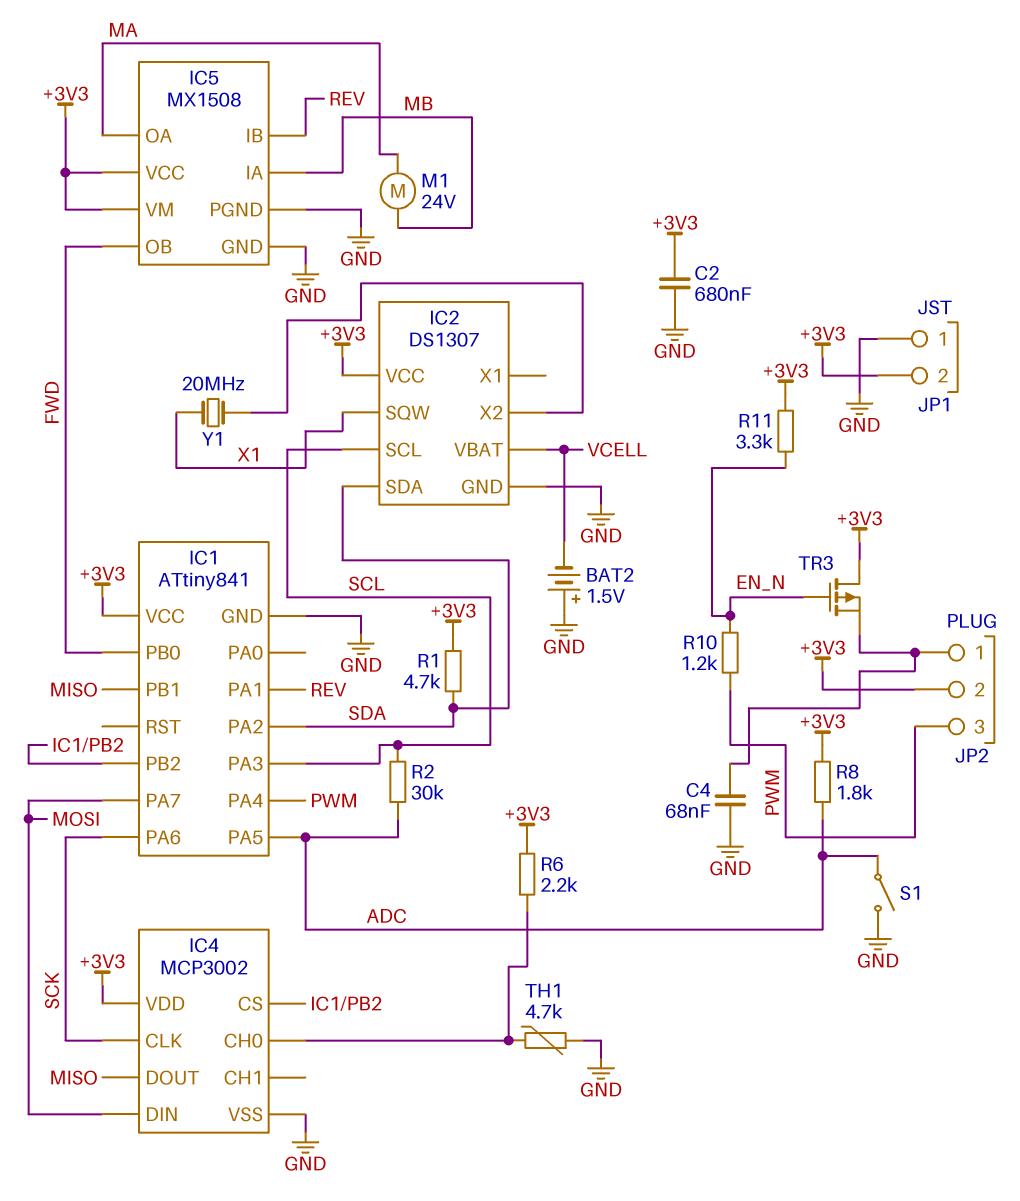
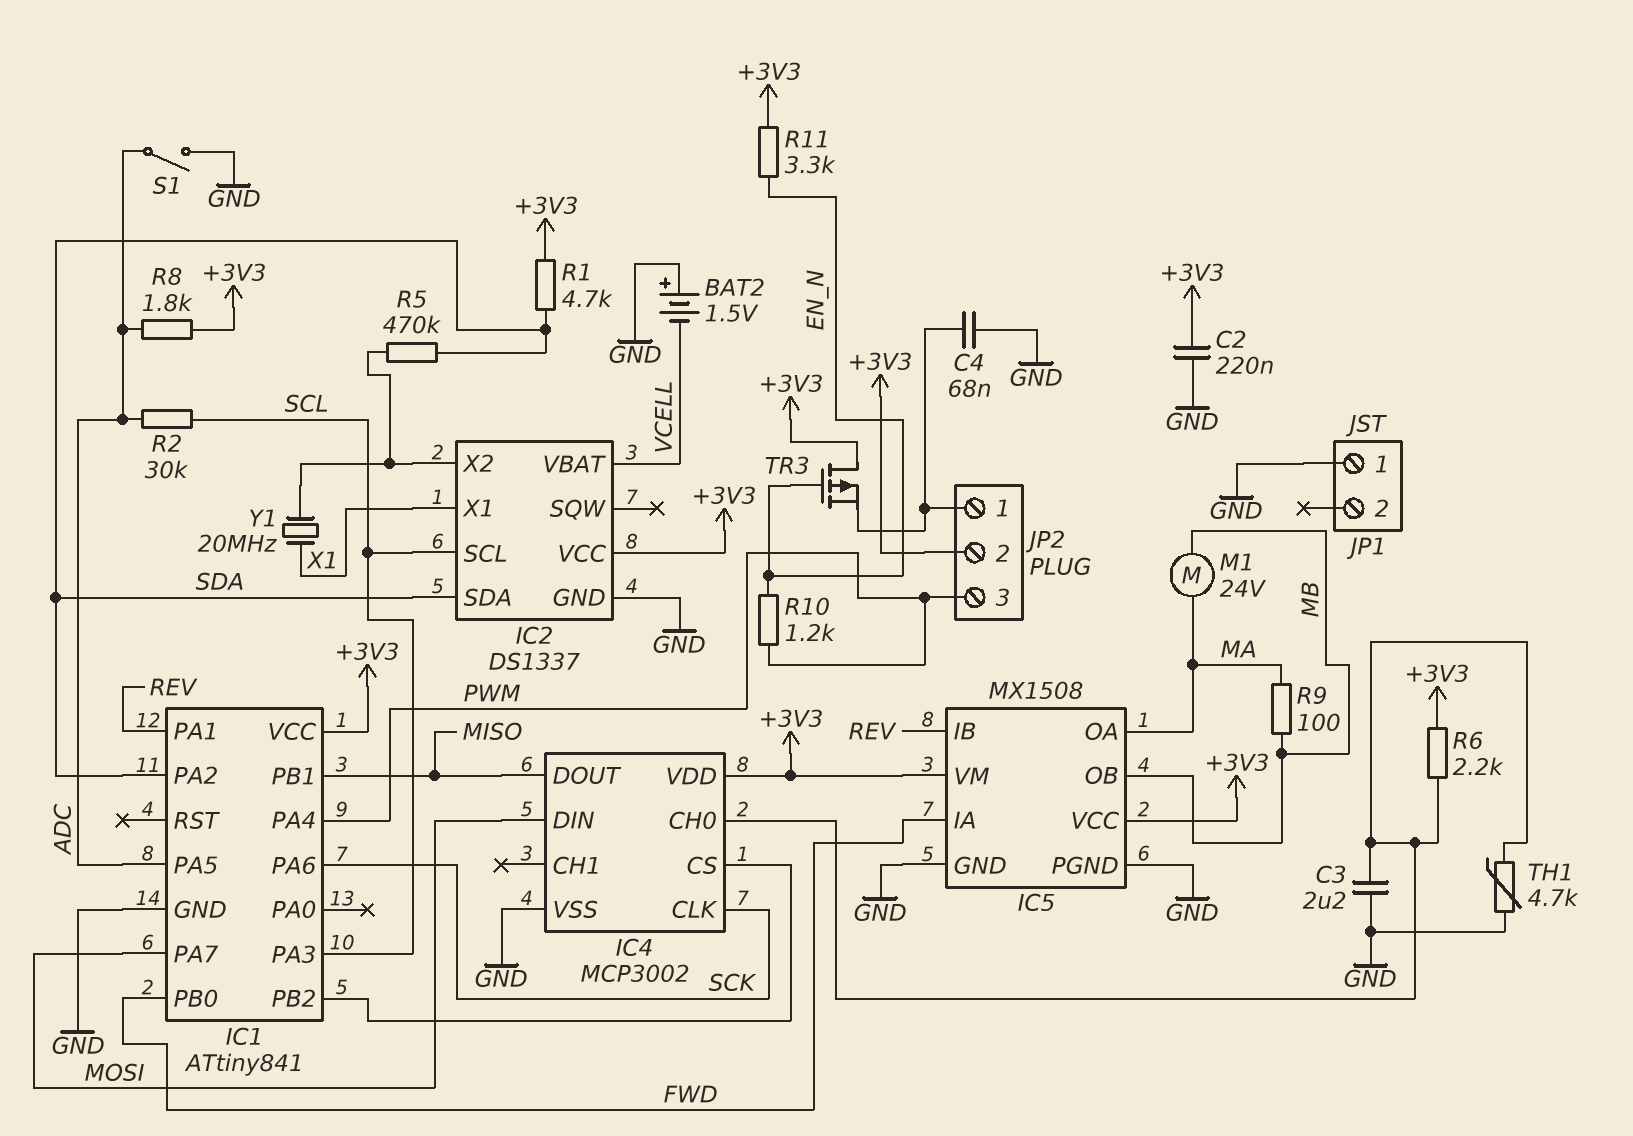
C2: 680nF (+3V3, GND) -> 220nF (+3V3, GND)
C3: none -> 2.2uF (GND, IC4/CH0)
IC2: DS1307 -> DS1337
IC2 pin SQW: X1 -> none
IC2 pin X1: none -> X1
IC5 pin IA: MB -> FWD
IC5 pin OB: FWD -> MB
JP1 pin 2: +3V3 -> none
R5: none -> 470k (IC2/X2, SDA)
R9: none -> 100 (MA, MB)

